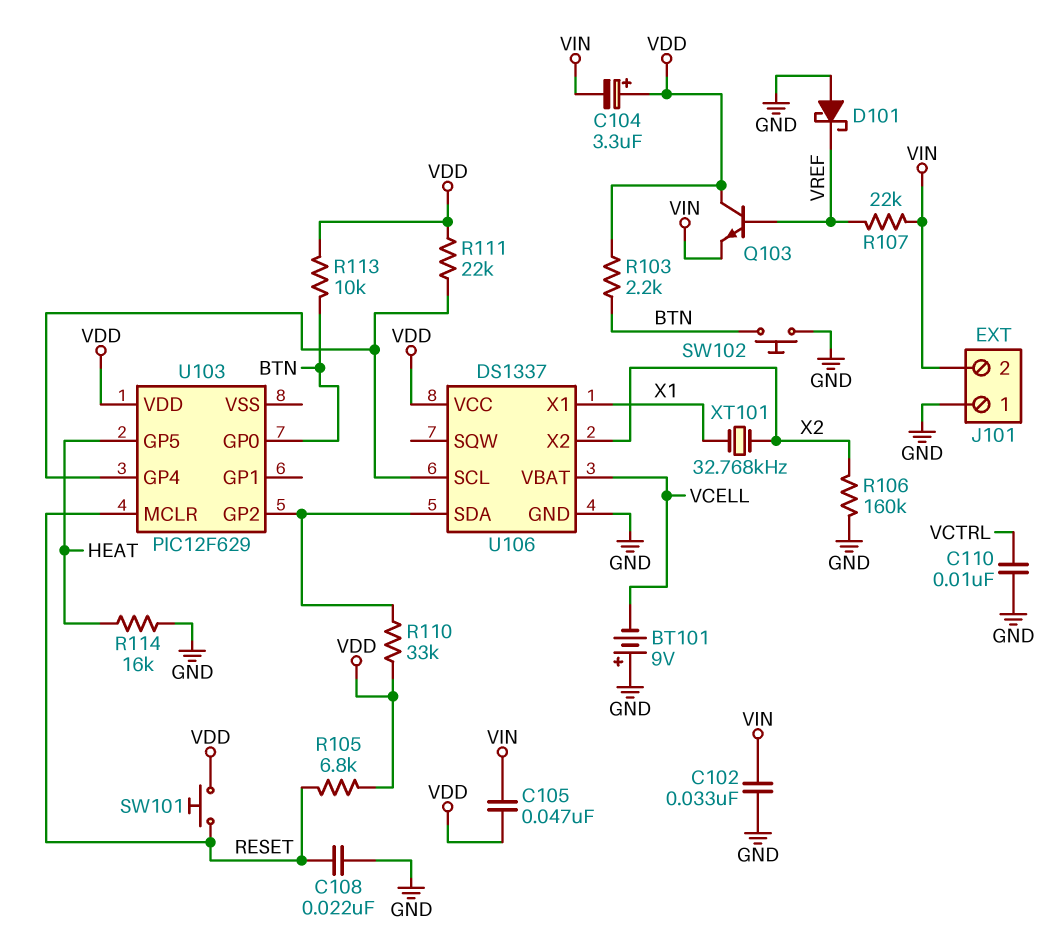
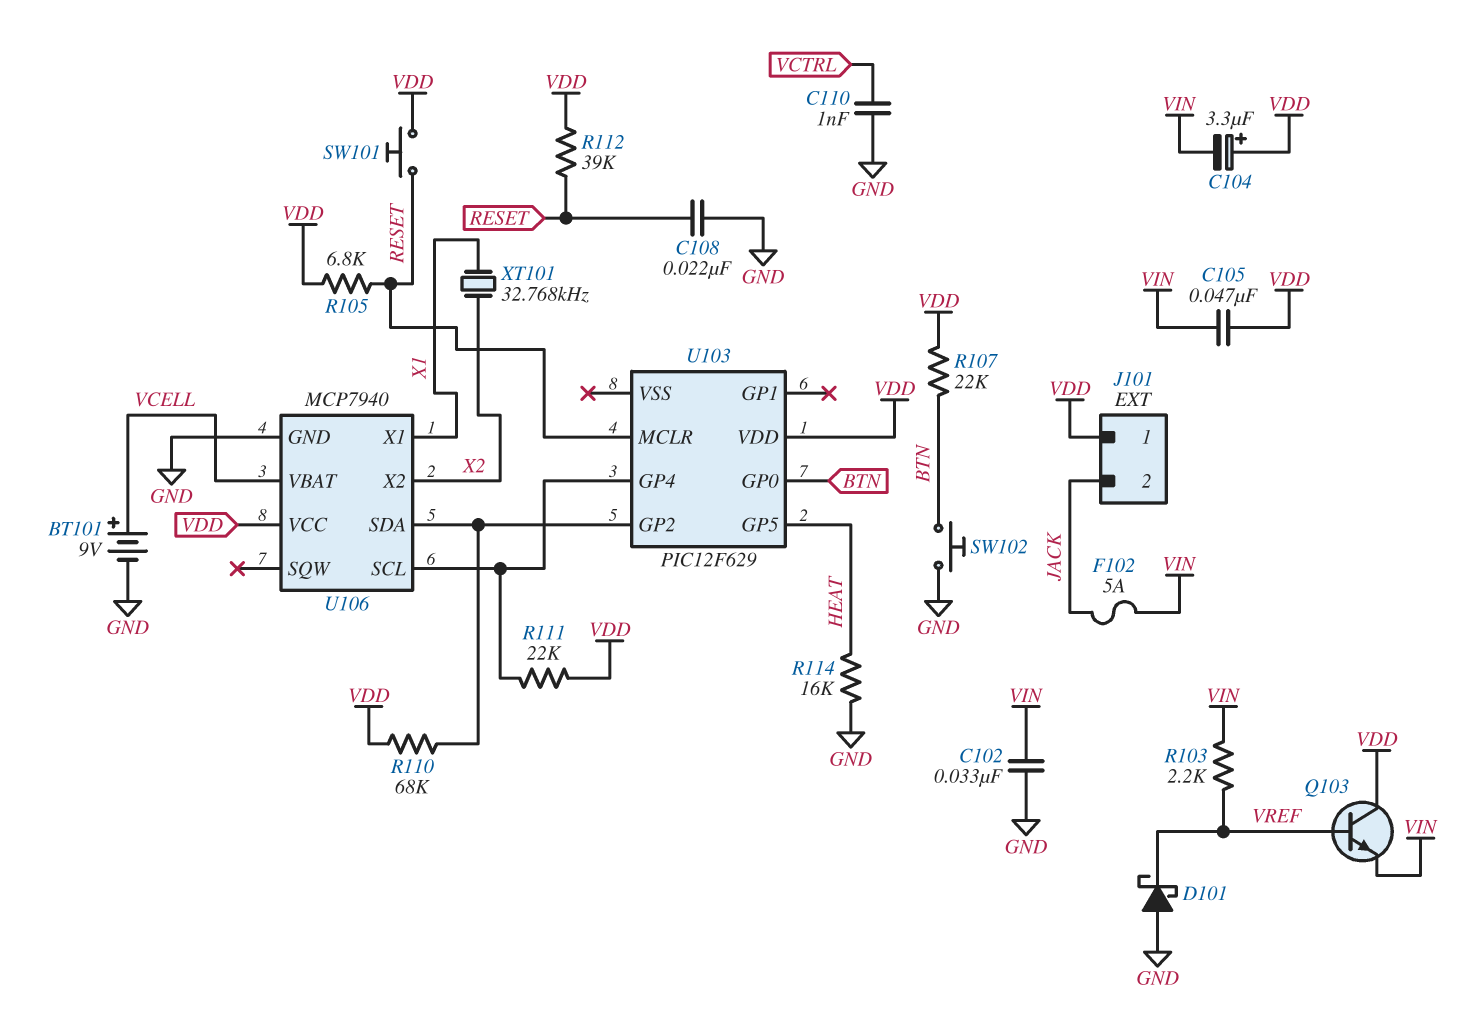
BT101: 9V (plus GND, minus VCELL) -> 9V (plus VCELL, minus GND)
C110: 10nF (GND, VCTRL) -> 1nF (GND, VCTRL)
F102: none -> 5A (JACK, VIN)
J101 pin 1: GND -> VDD
J101 pin 2: VIN -> JACK
R103: 2.2k (BTN, VDD) -> 2.2k (VIN, VREF)
R106: 160k (GND, X2) -> none
R107: 22k (VIN, VREF) -> 22k (BTN, VDD)
R110: 33k (U103/GP2, VDD) -> 68k (U103/GP2, VDD)
R112: none -> 39k (RESET, VDD)
R113: 10k (BTN, VDD) -> none
U106: DS1337 -> MCP7940

